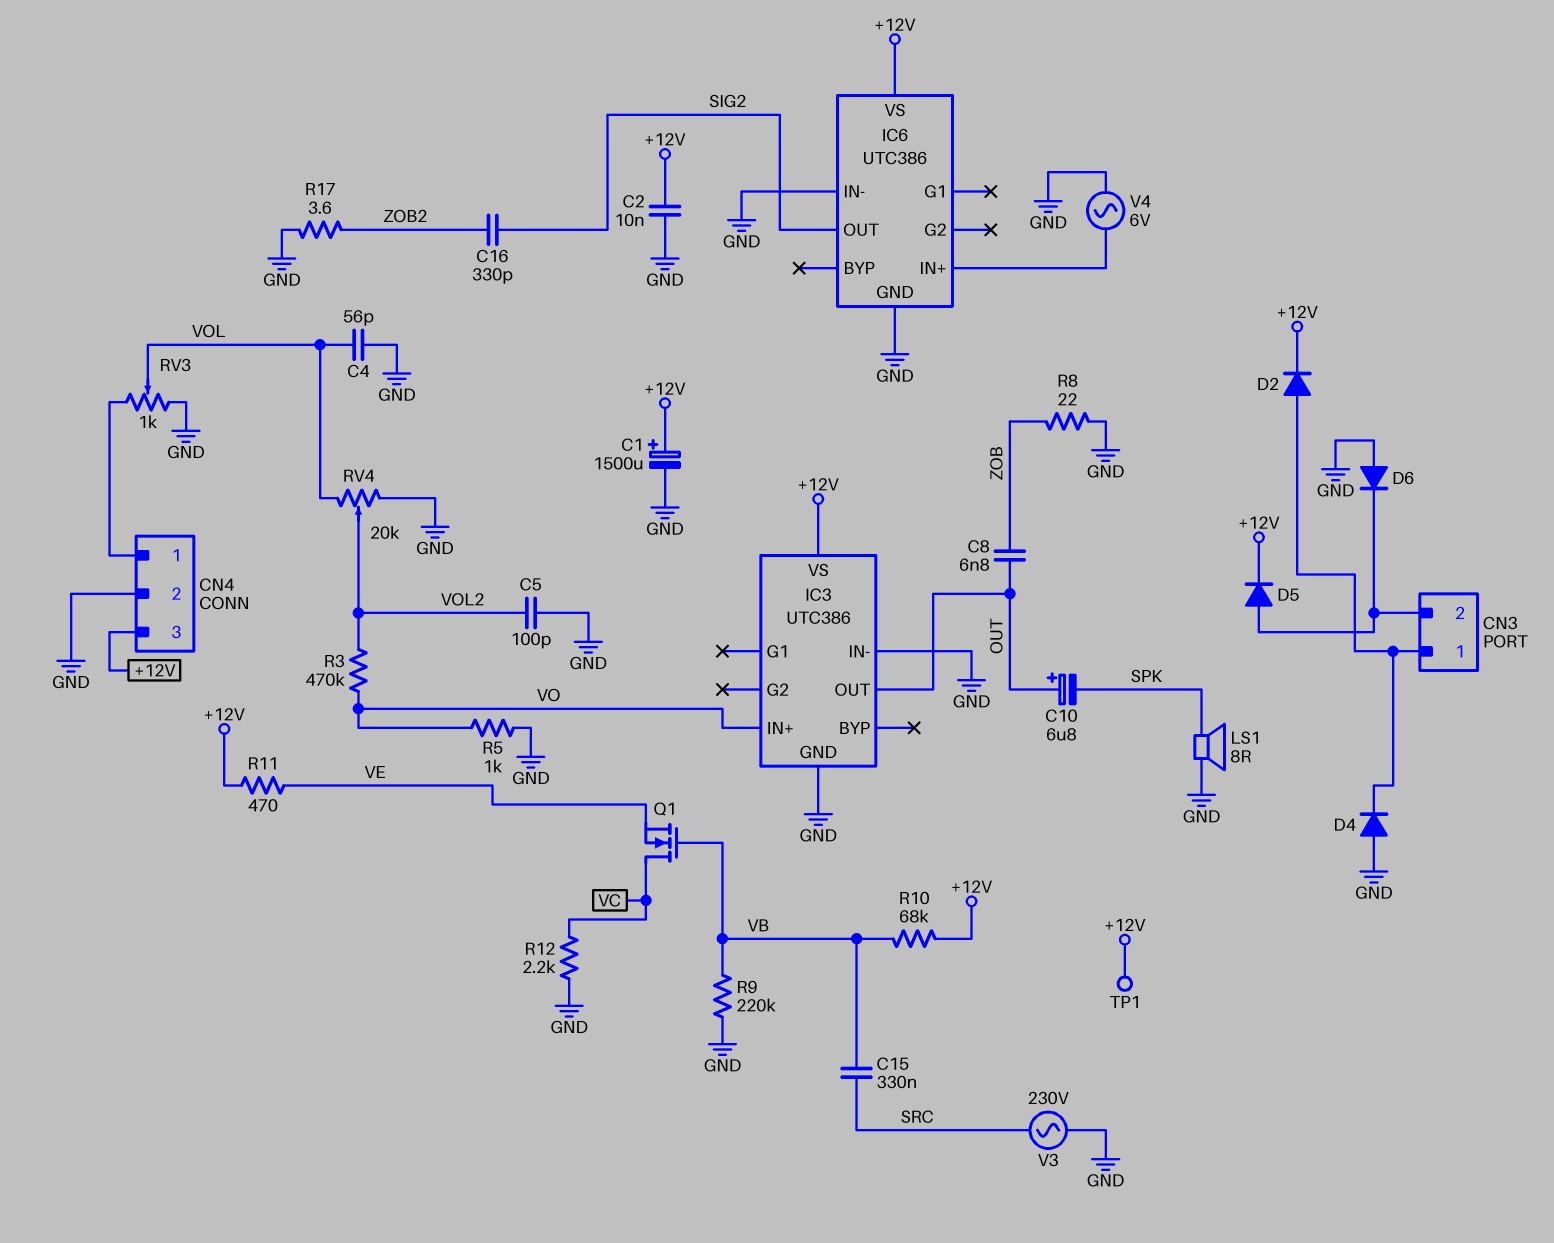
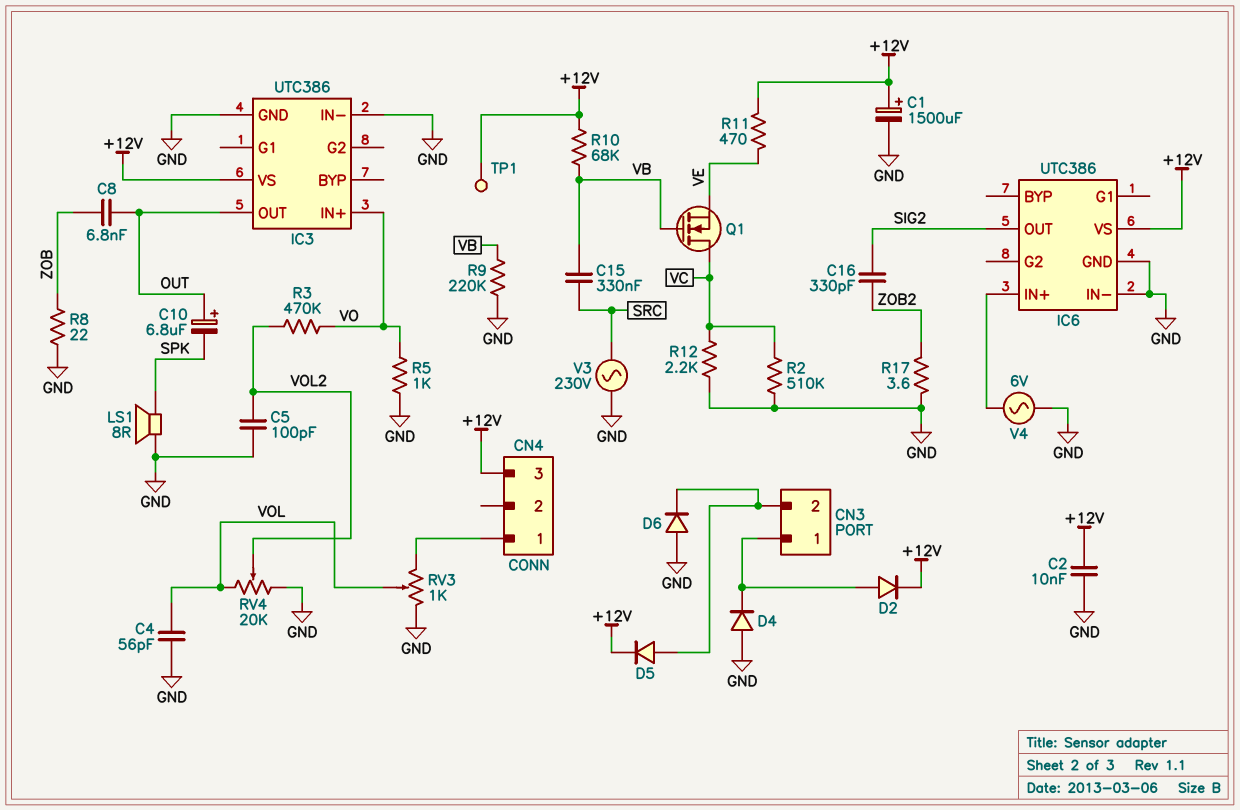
CN4 pin 2: GND -> none
R2: none -> 510k (GND, VC)

